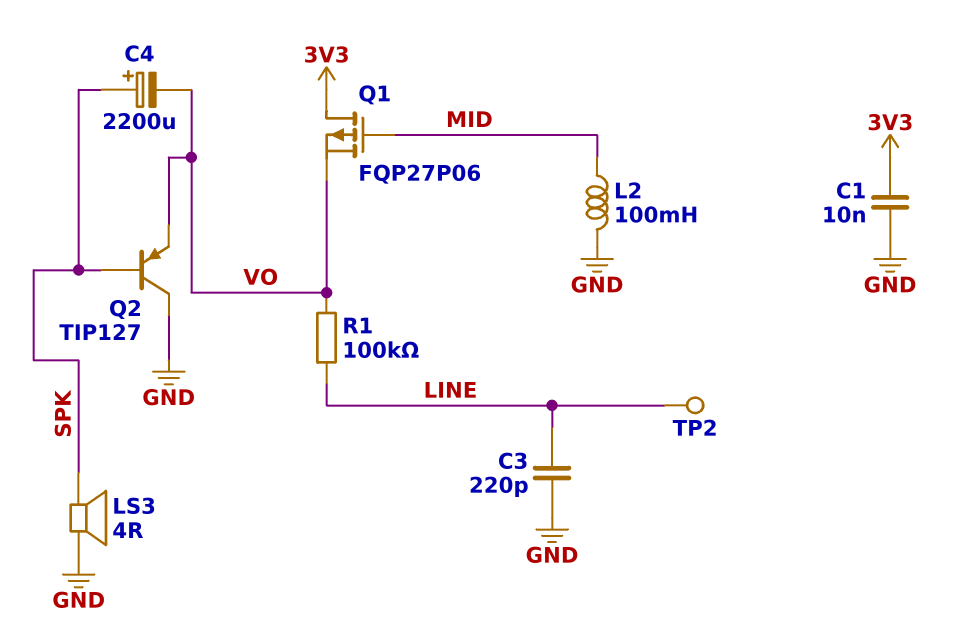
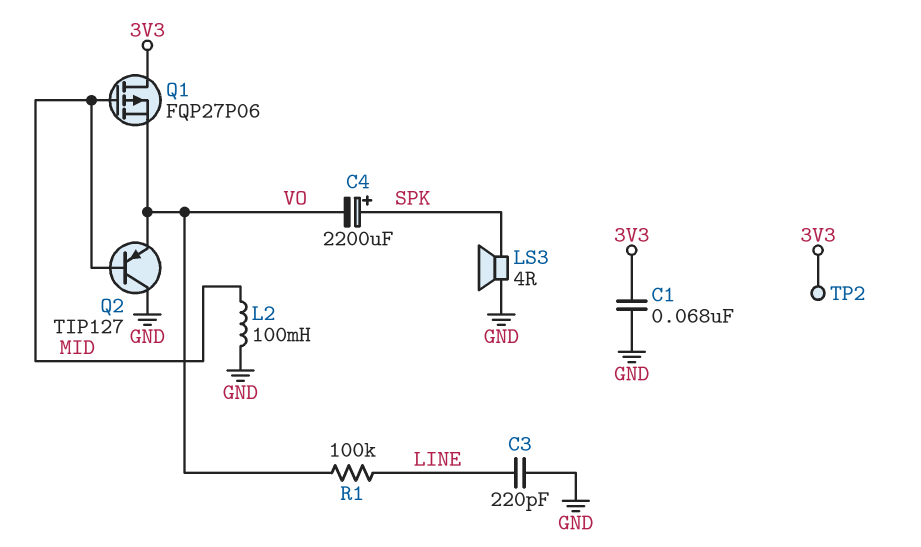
C1: 10nF (3V3, GND) -> 68nF (3V3, GND)
Q2: PNP TIP127 (B SPK, C GND, E VO) -> PNP TIP127 (B MID, C GND, E VO)
TP2: test point (LINE) -> test point (3V3)

